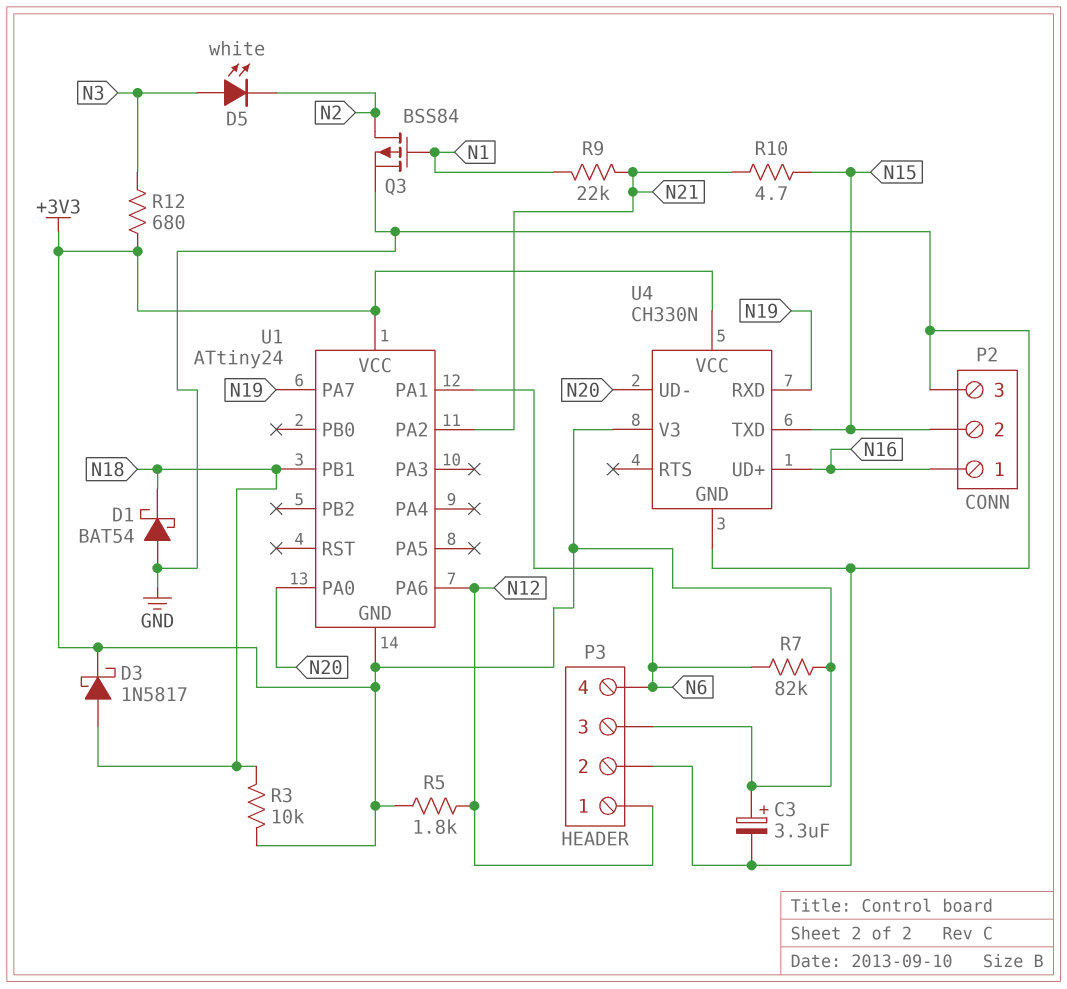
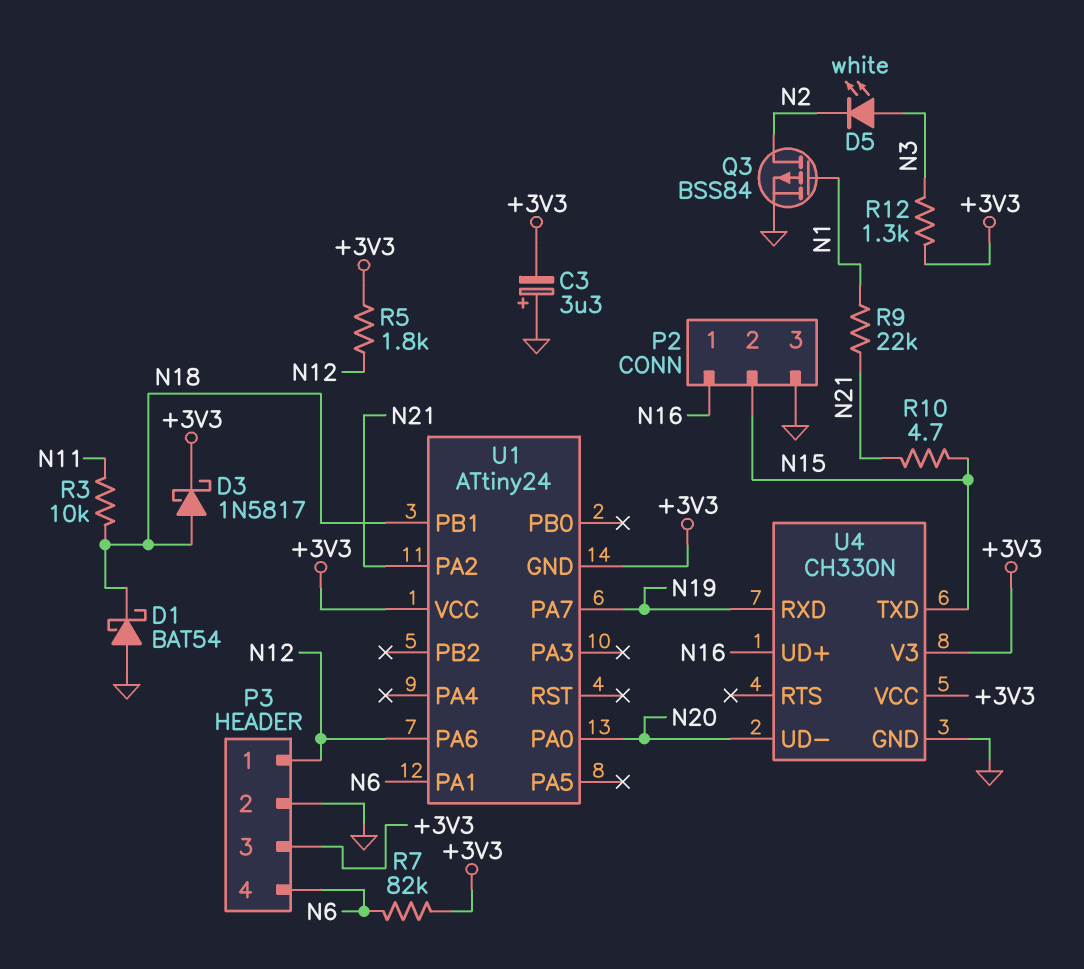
C3: 3.3uF (plus +3V3, minus GND) -> 3.3uF (plus GND, minus +3V3)
R3: 10k (+3V3, N18) -> 10k (N11, N18)
R12: 680 (+3V3, N3) -> 1.3k (+3V3, N3)

